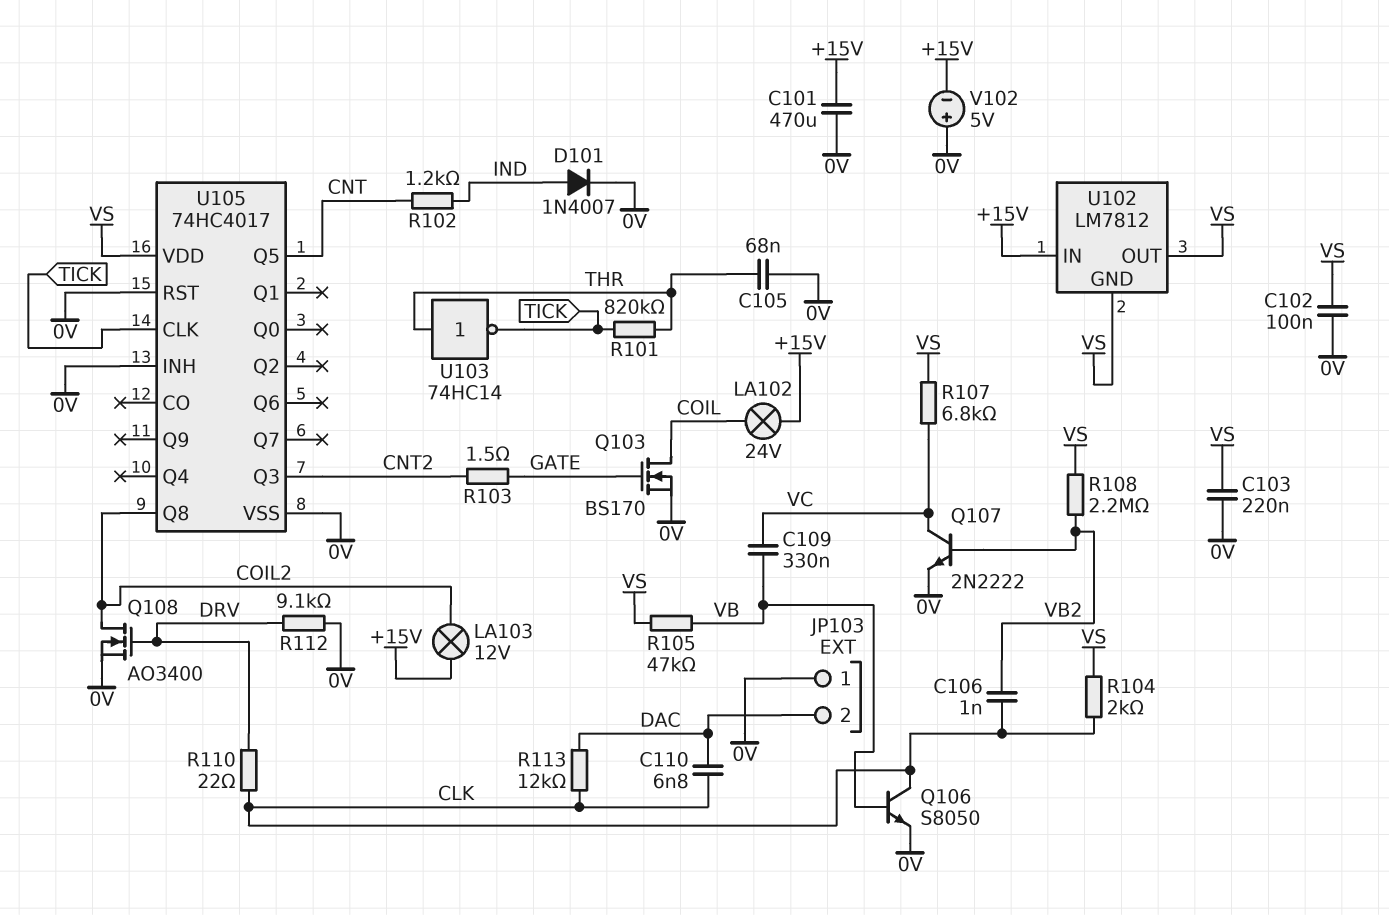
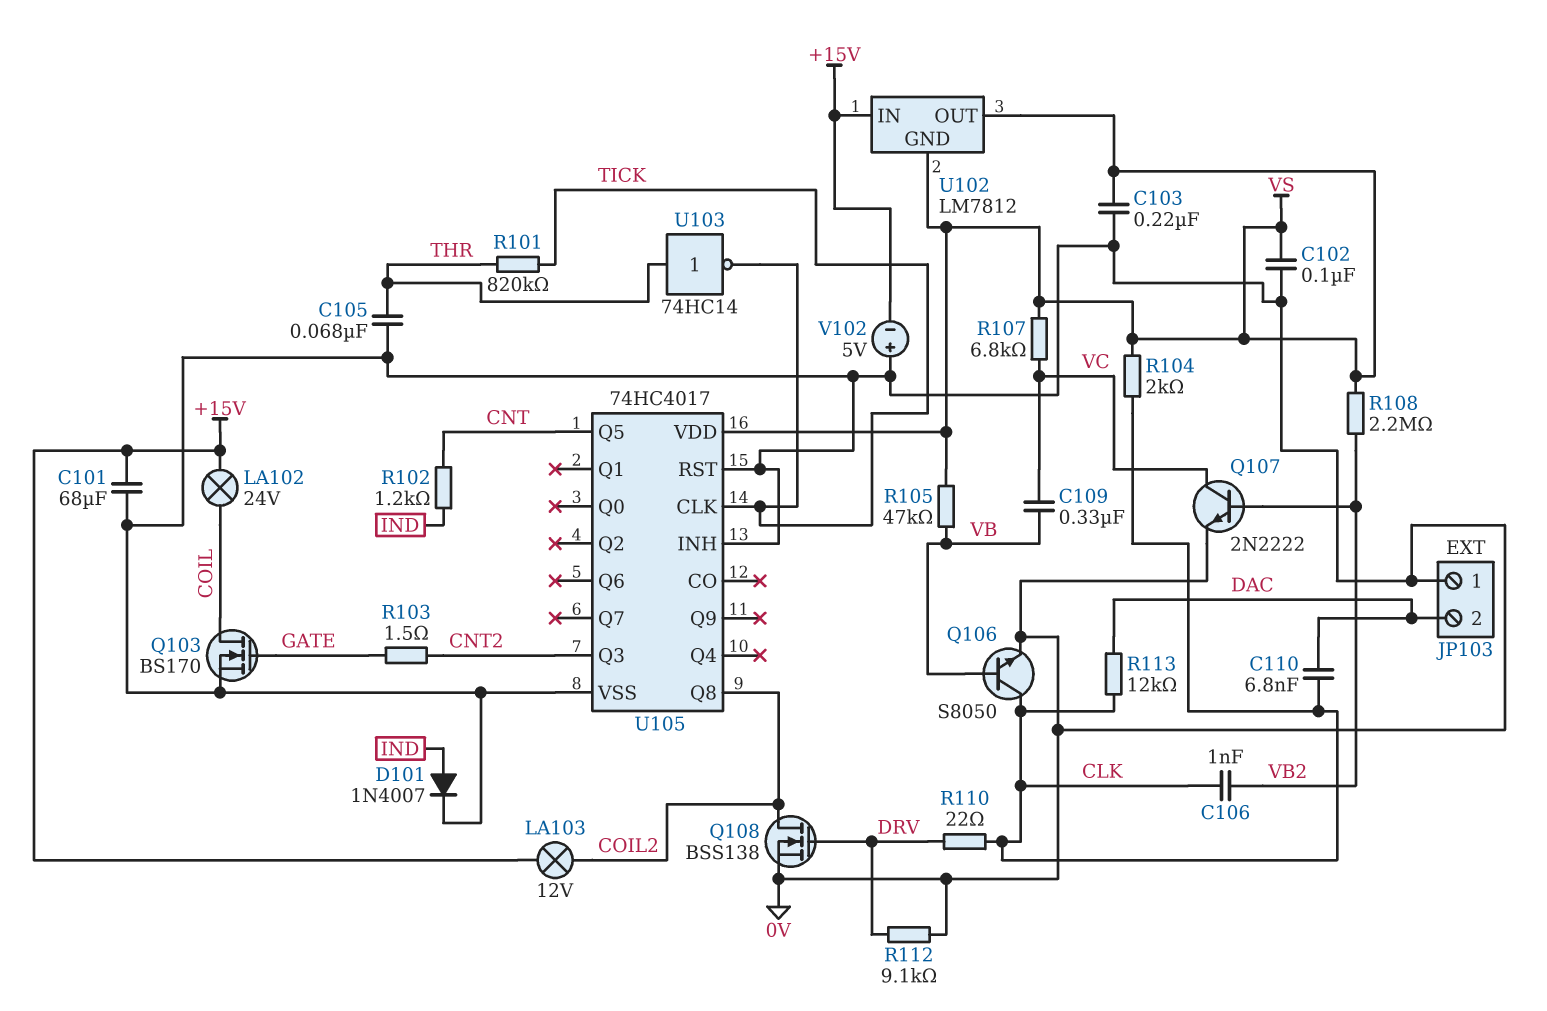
C101: 470uF (+15V, 0V) -> 68uF (+15V, 0V)
Q108: NMOS AO3400 (G DRV, D COIL2, S 0V) -> NMOS BSS138 (G DRV, D COIL2, S 0V)

